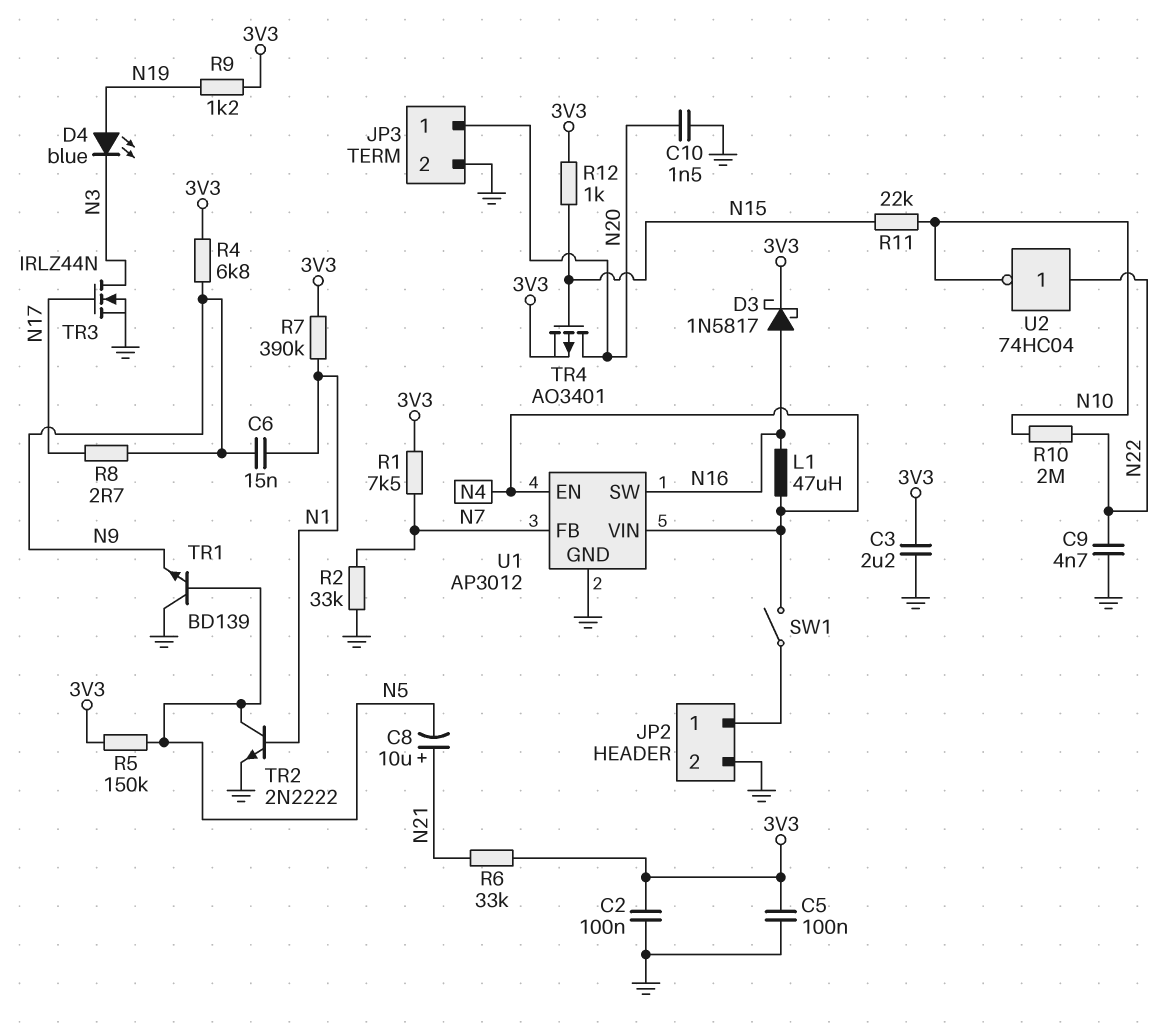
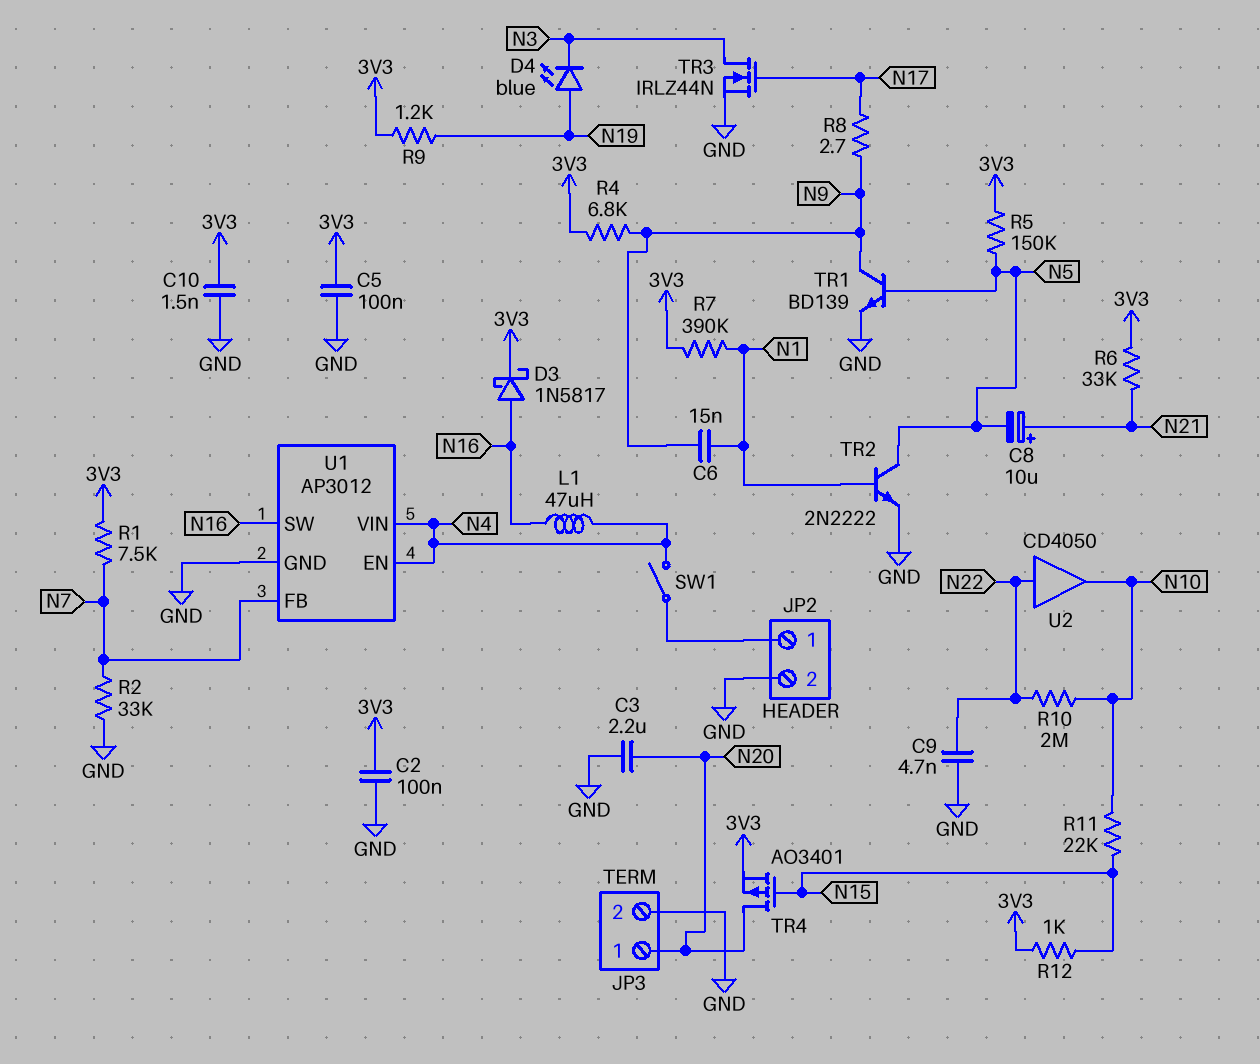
C3: 2.2uF (3V3, GND) -> 2.2uF (GND, N20)
C10: 1.5nF (GND, N20) -> 1.5nF (3V3, GND)
TR1: NPN BD139 (B N5, C GND, E N9) -> NPN BD139 (B N5, C N9, E GND)
U2: NOT 74HC04 (in N22, out N10) -> buffer CD4050 (in N22, out N10)

